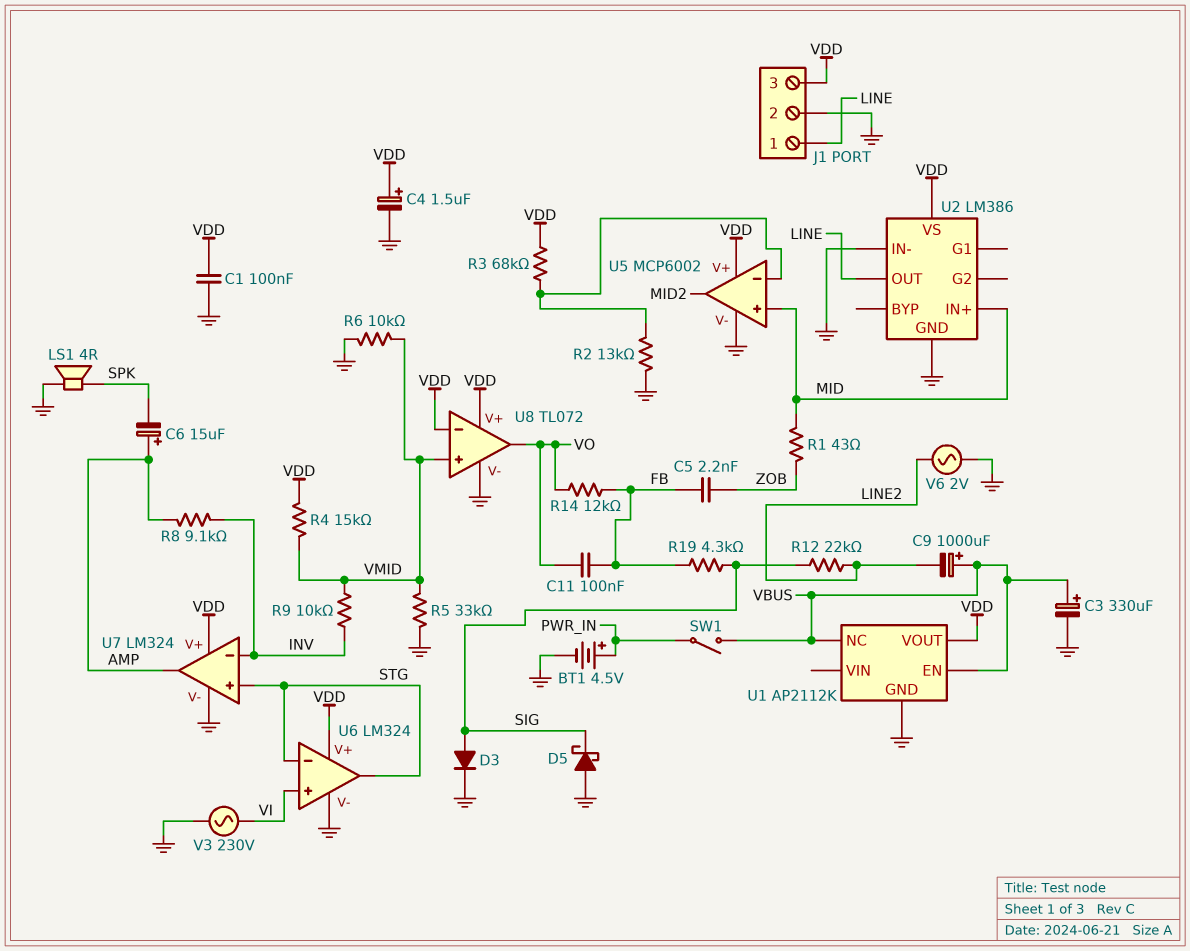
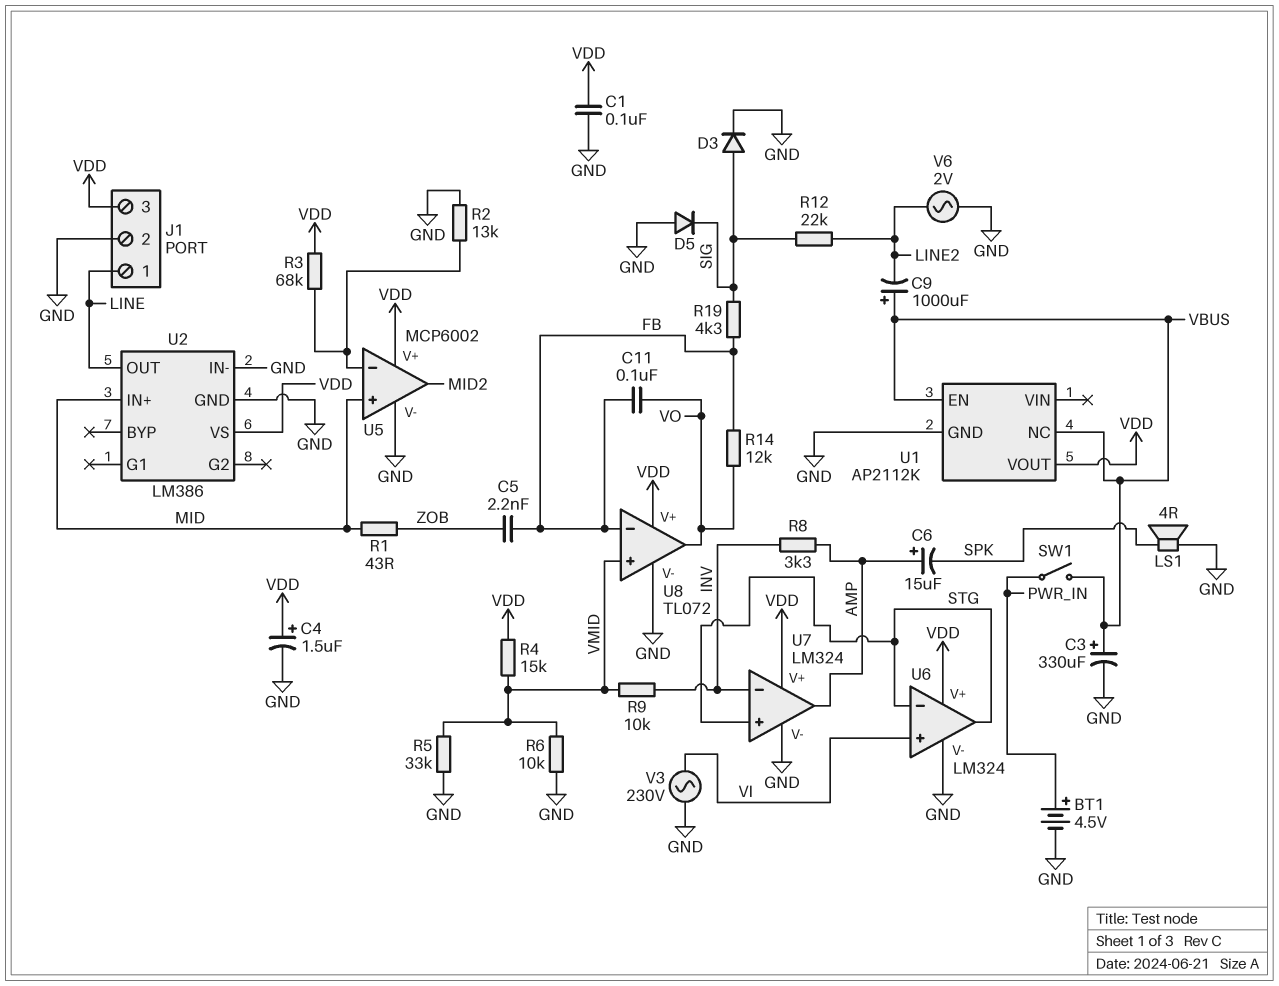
D5: schottky (A GND, K SIG) -> diode (A GND, K SIG)
R8: 9.1k (AMP, INV) -> 3.3k (AMP, INV)
U8 pin in-: VDD -> FB

